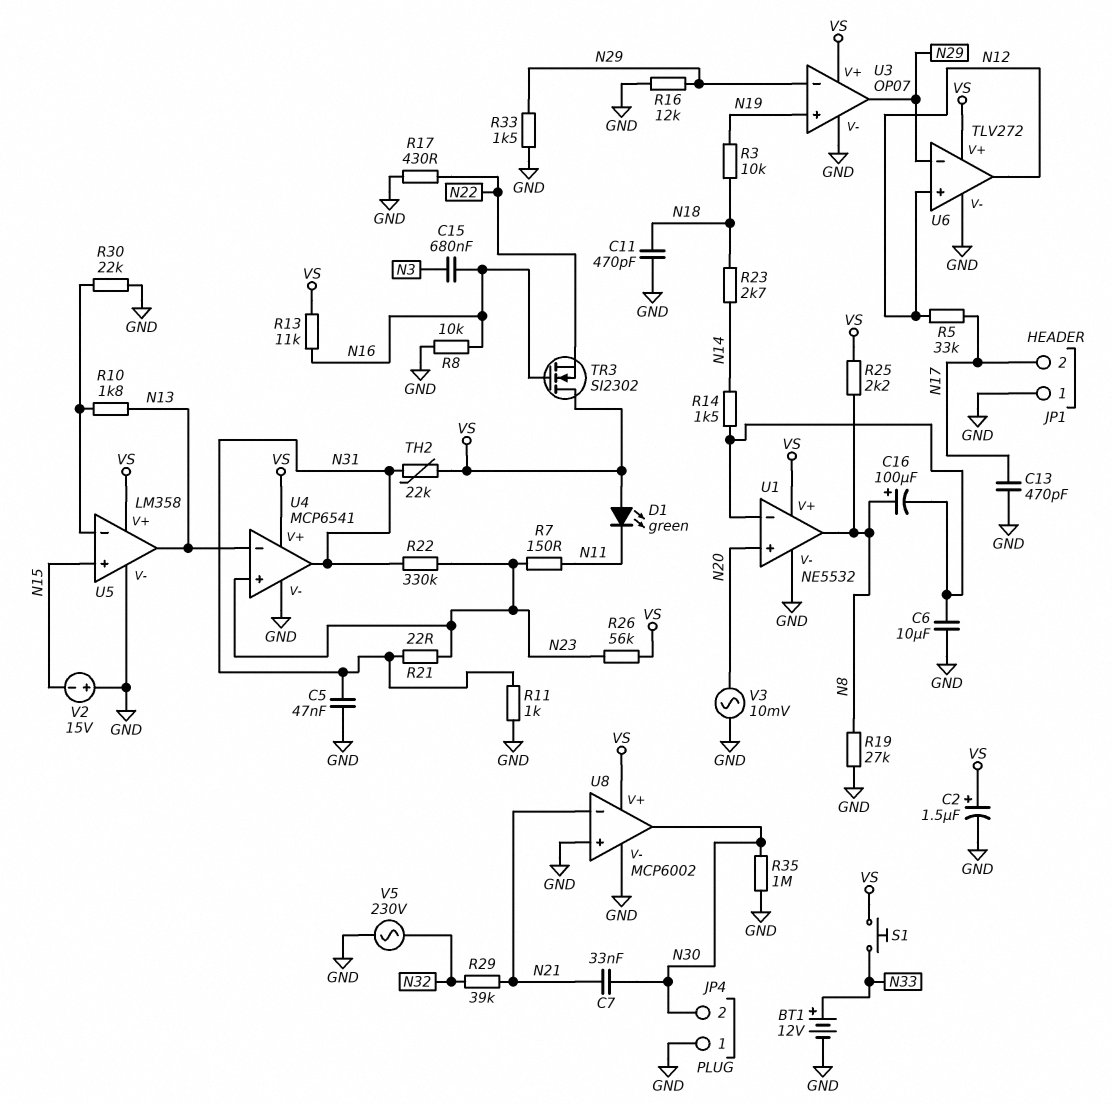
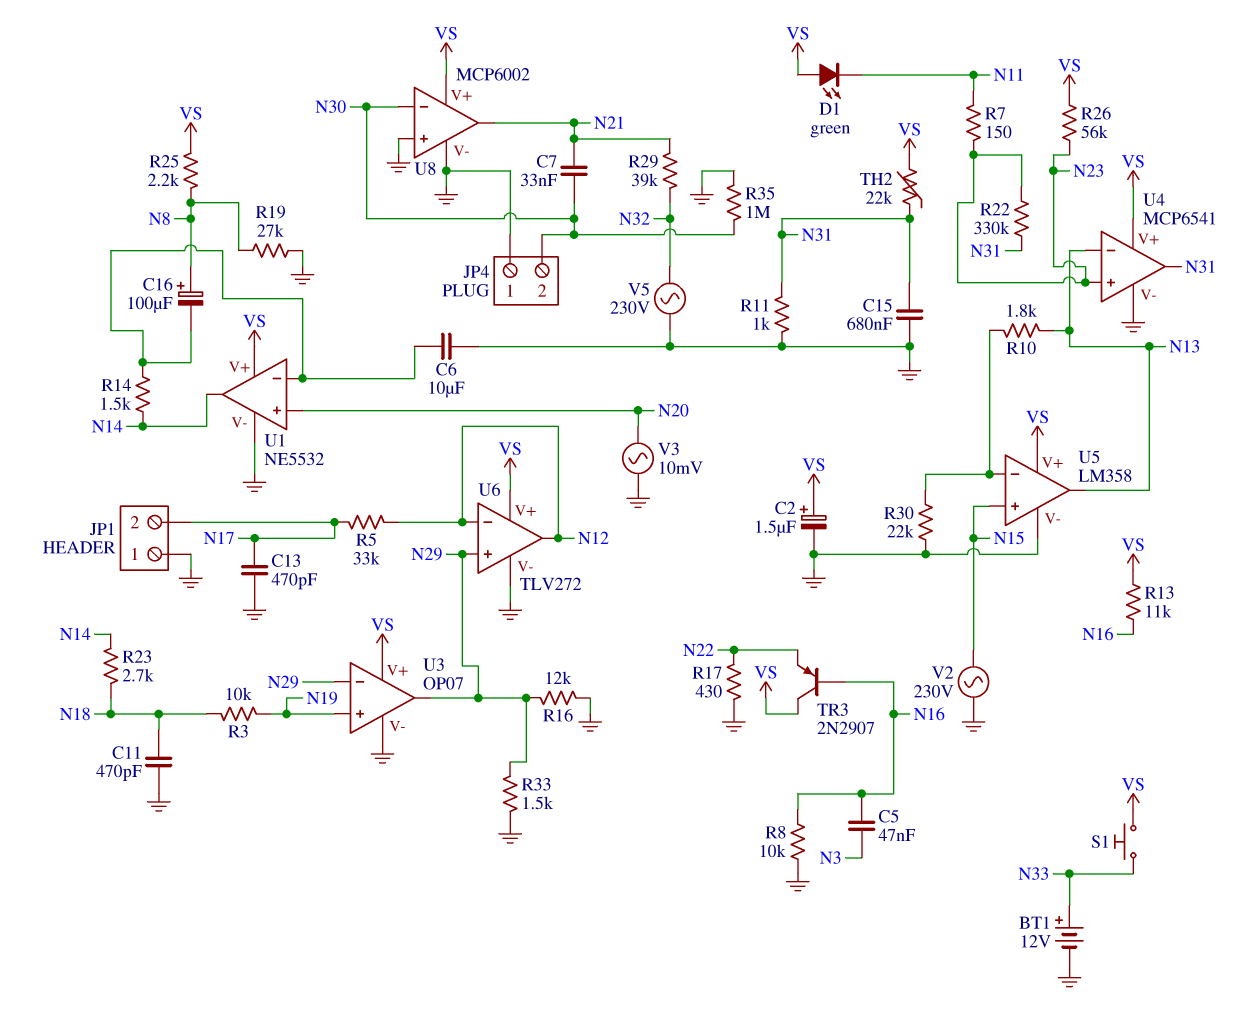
C5: 47nF (GND, N31) -> 47nF (N3, N16)
C15: 680nF (N3, N16) -> 680nF (GND, N31)
R21: 22 (N23, N31) -> none
TR3: NMOS SI2302 (G N16, D VS, S N22) -> PNP 2N2907 (B N16, C VS, E N22)
U1 pin out: N8 -> N14
U6 pin in+: N12 -> N29
U6 pin in-: N29 -> N12
U8 pin in-: N21 -> N30
U8 pin out: N30 -> N21
V2: 15V (plus GND, minus N15) -> AC 230V (GND, N15)

